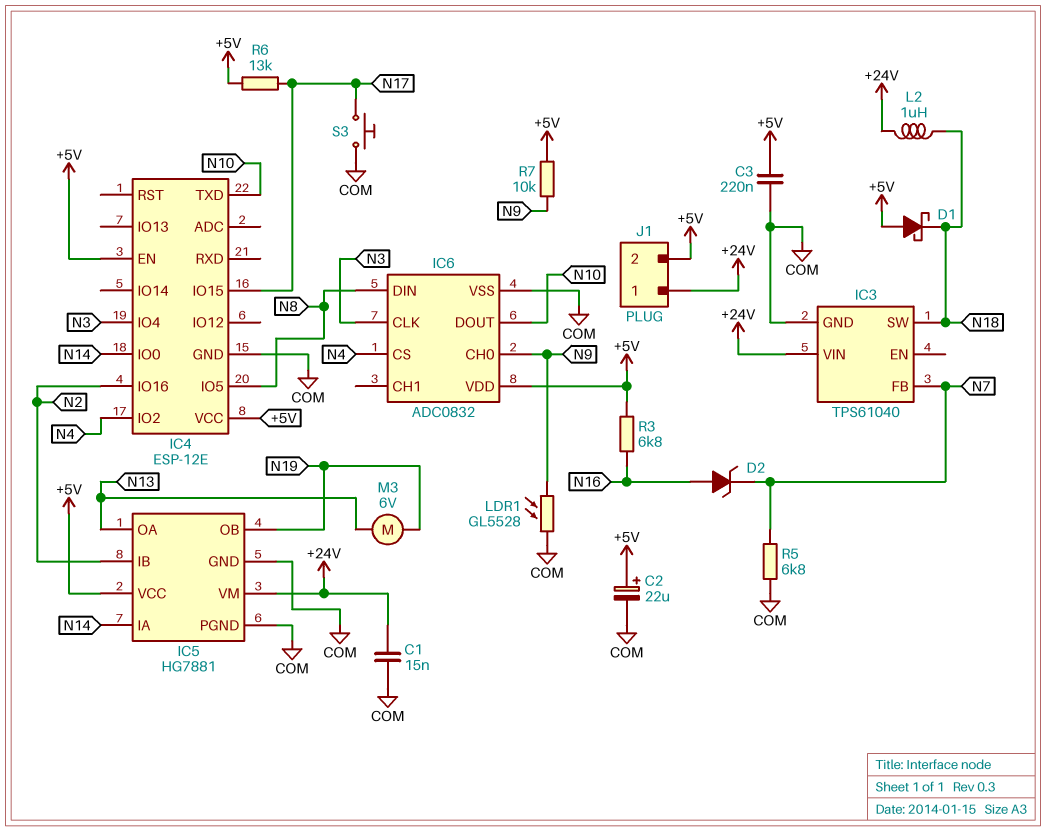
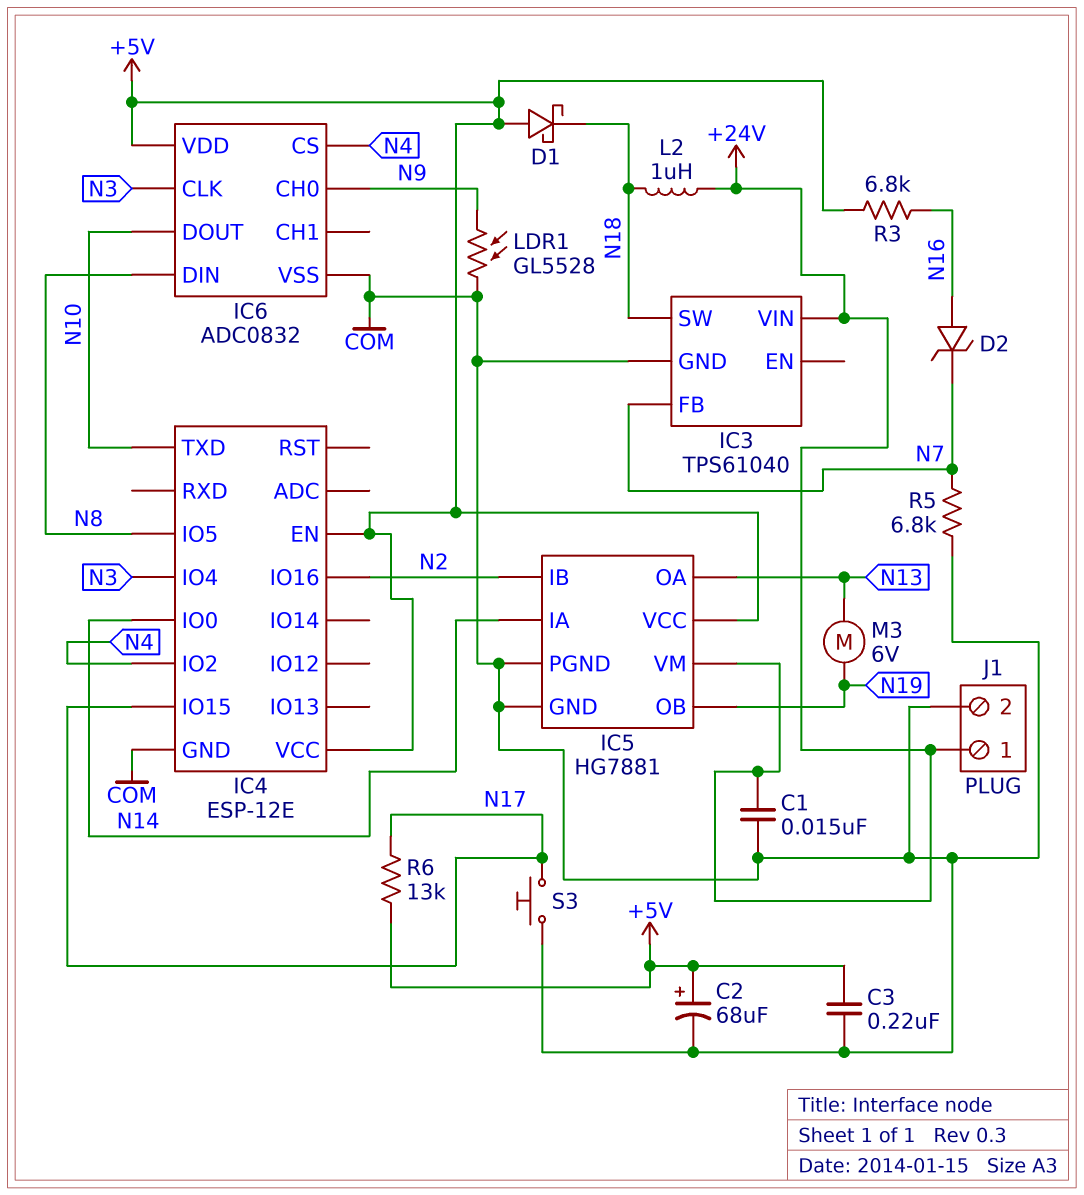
C2: 22uF (plus +5V, minus COM) -> 68uF (plus +5V, minus COM)
J1 pin 2: +5V -> COM
R7: 10k (+5V, N9) -> none

